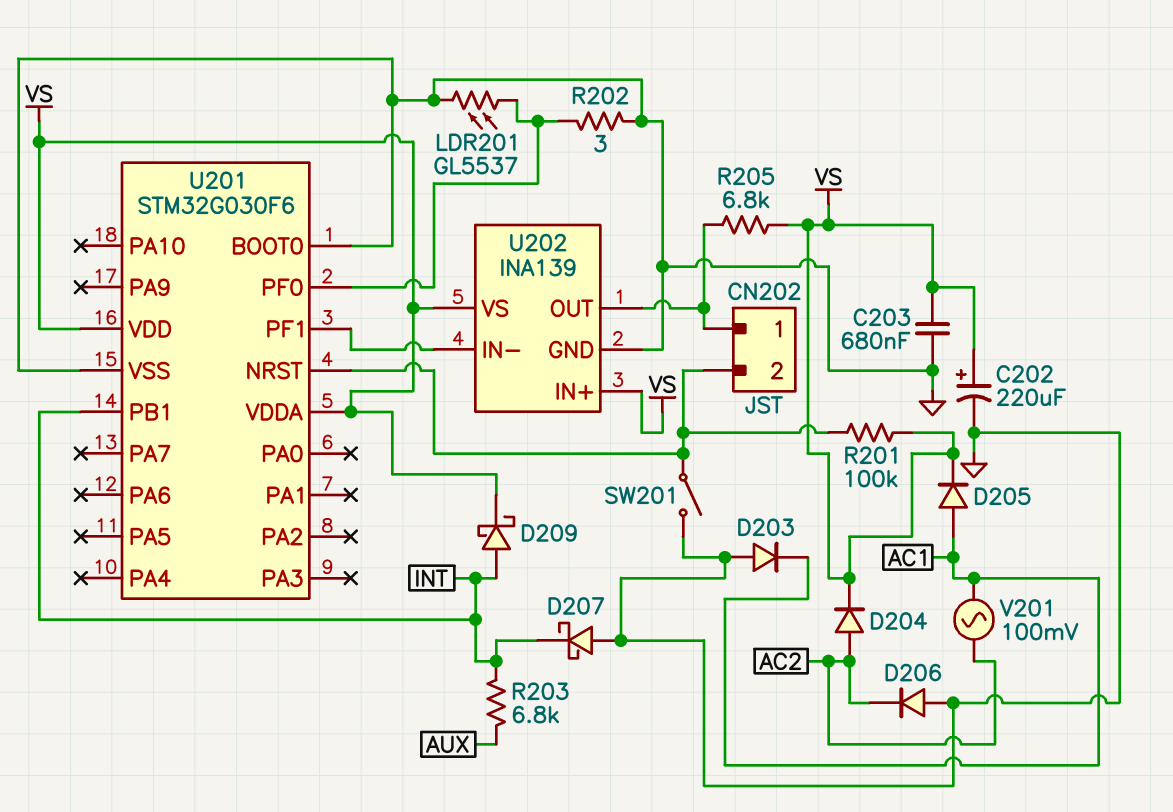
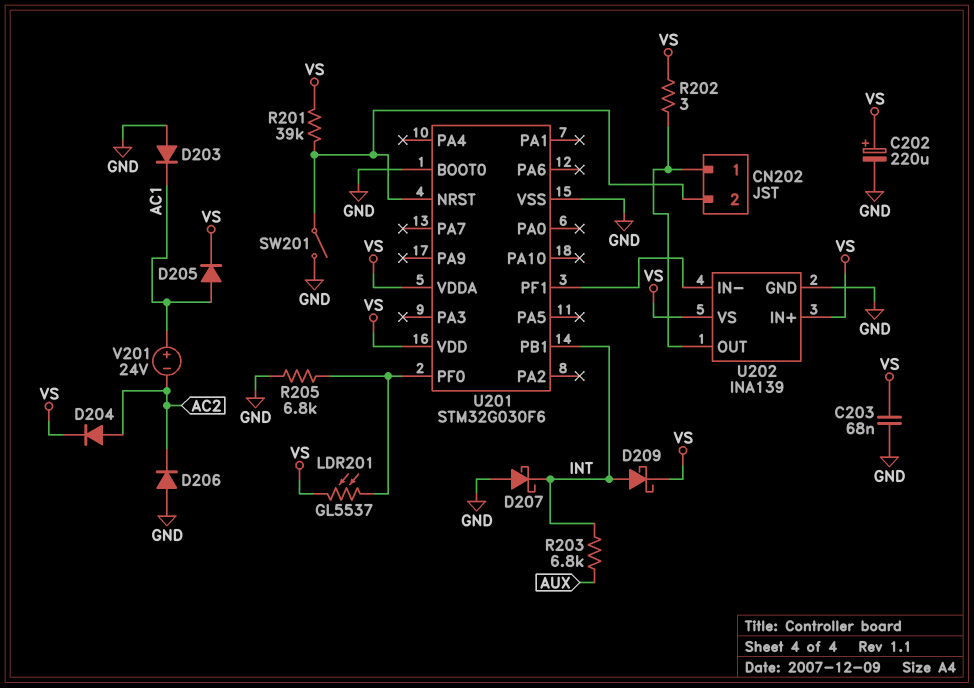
C203: 680nF (GND, VS) -> 68nF (GND, VS)
LDR201: GL5537 (GND, U201/PF0) -> GL5537 (U201/PF0, VS)
R201: 100k (CN202/2, VS) -> 39k (CN202/2, VS)
R202: 3 (GND, U201/PF0) -> 3 (CN202/1, VS)
R205: 6.8k (CN202/1, VS) -> 6.8k (GND, U201/PF0)
V201: AC 100mV (AC1, AC2) -> 24V (plus AC1, minus AC2)

